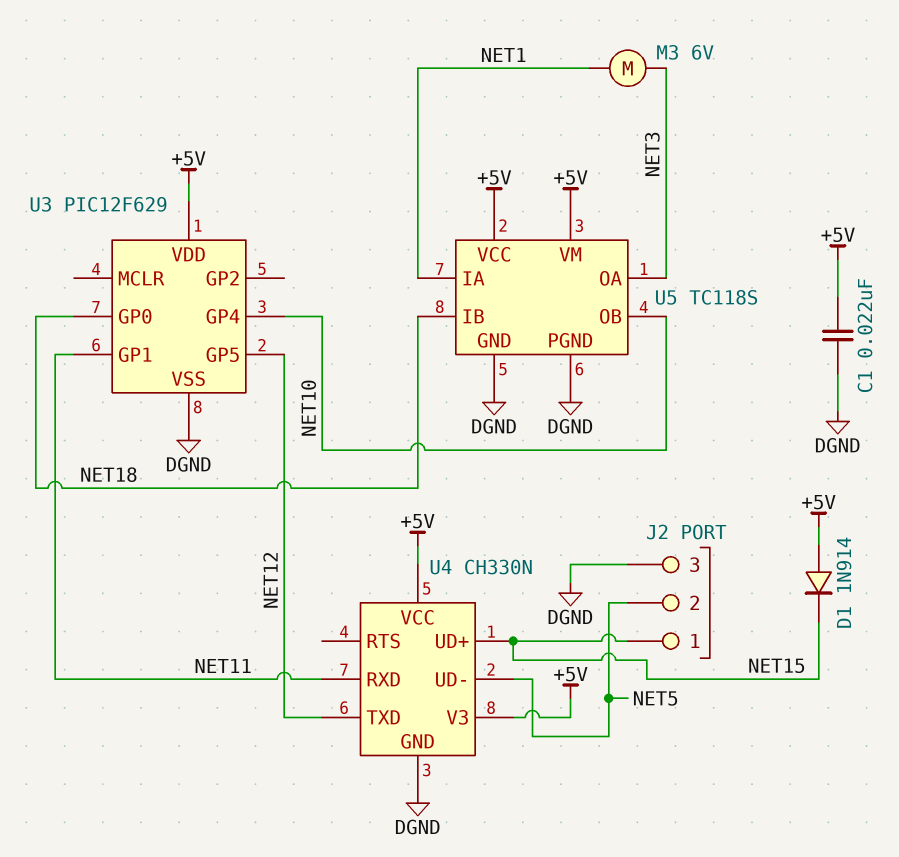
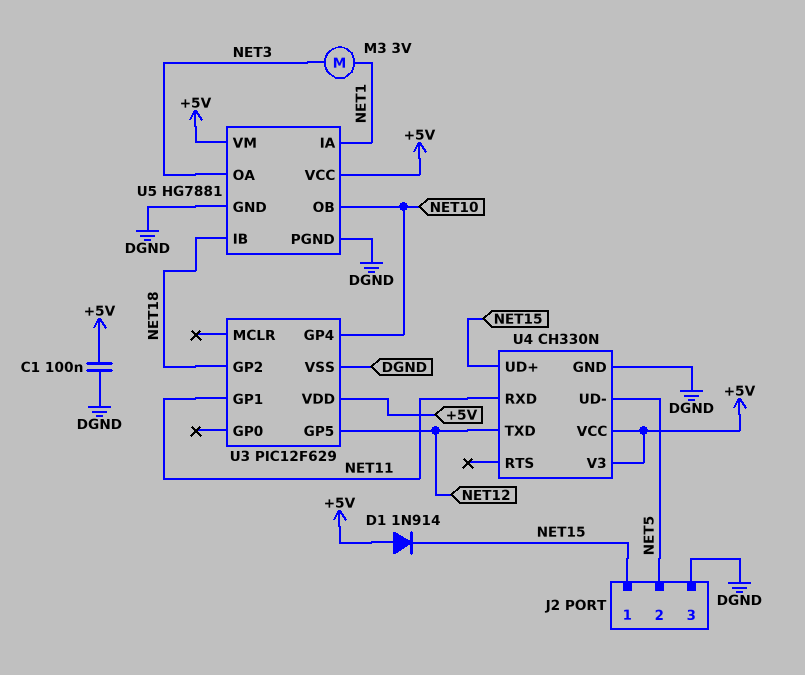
C1: 22nF (+5V, DGND) -> 100nF (+5V, DGND)
M3: motor 6V (NET1, NET3) -> motor 3V (NET1, NET3)
U3 pin GP0: NET18 -> none
U3 pin GP2: none -> NET18
U5: TC118S -> HG7881

